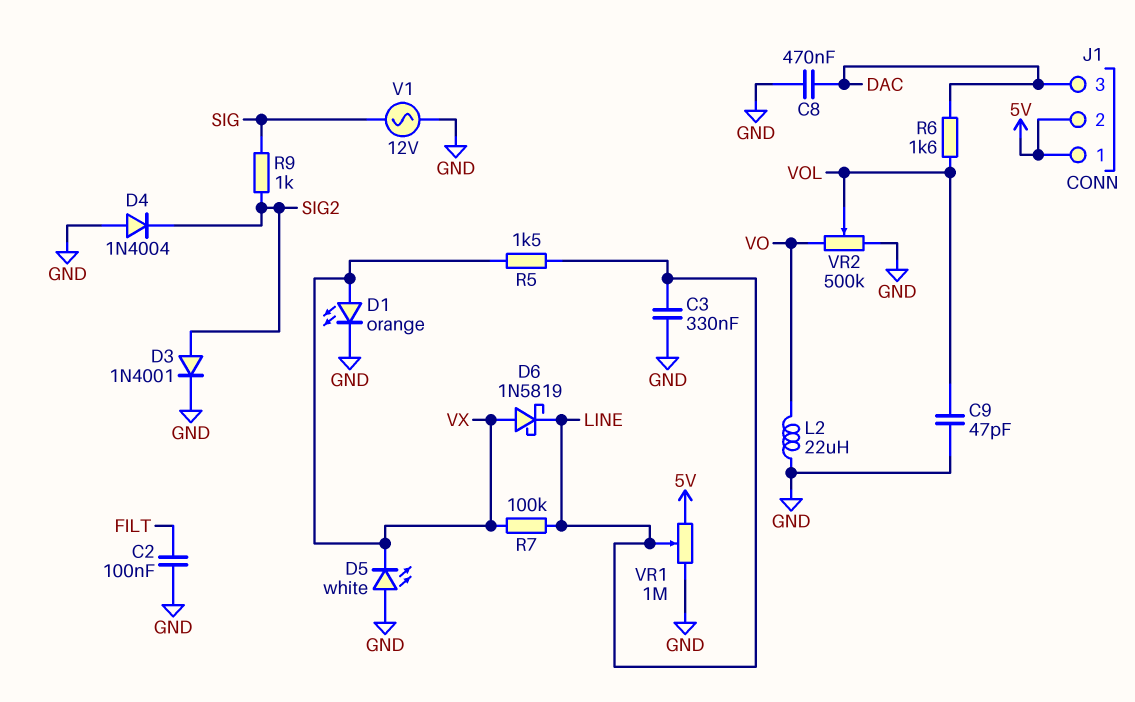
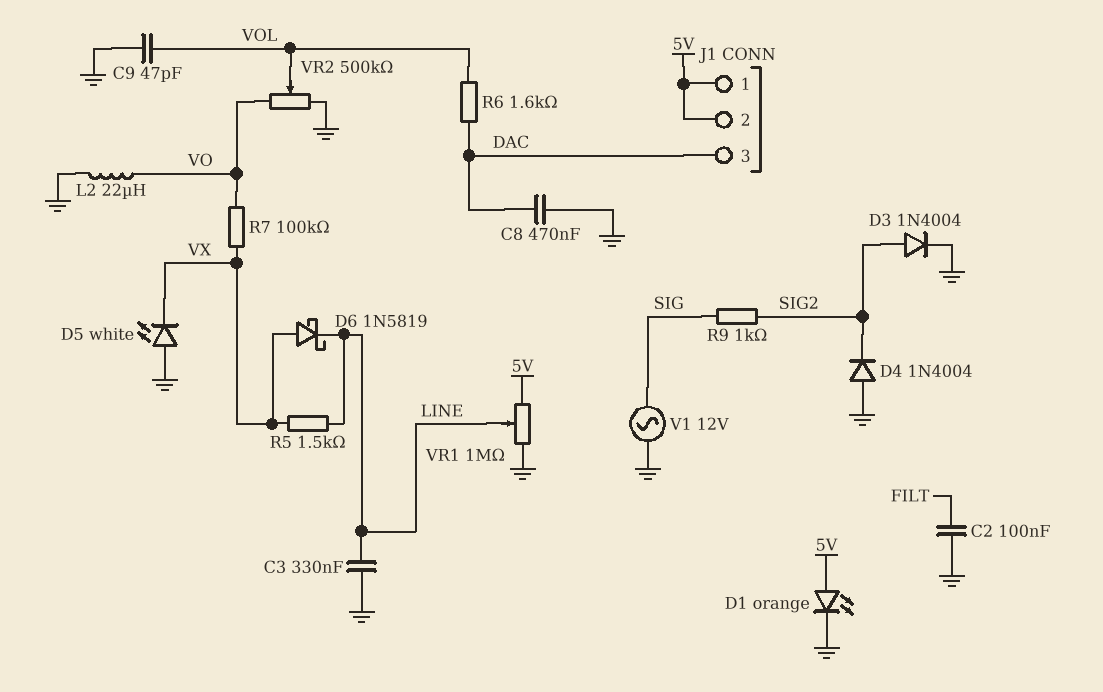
D1: LED orange (A VX, K GND) -> LED orange (A 5V, K GND)
D3: diode 1N4001 (A SIG2, K GND) -> diode 1N4004 (A SIG2, K GND)
R7: 100k (LINE, VX) -> 100k (VO, VX)

